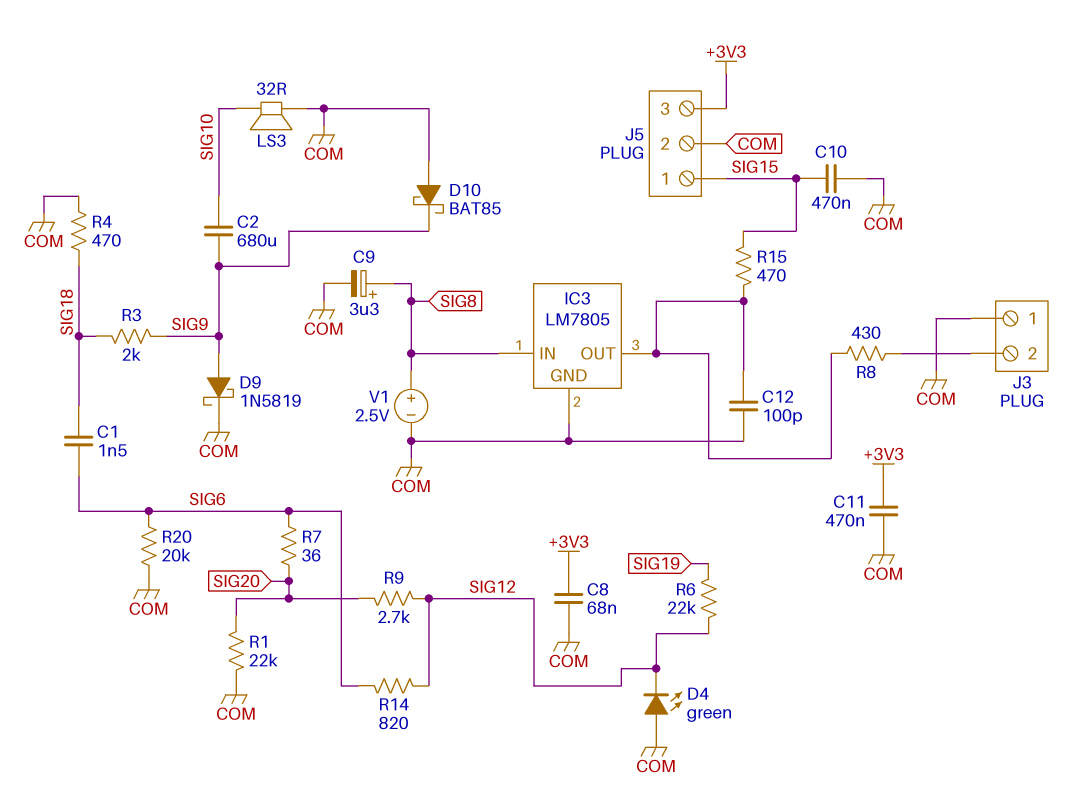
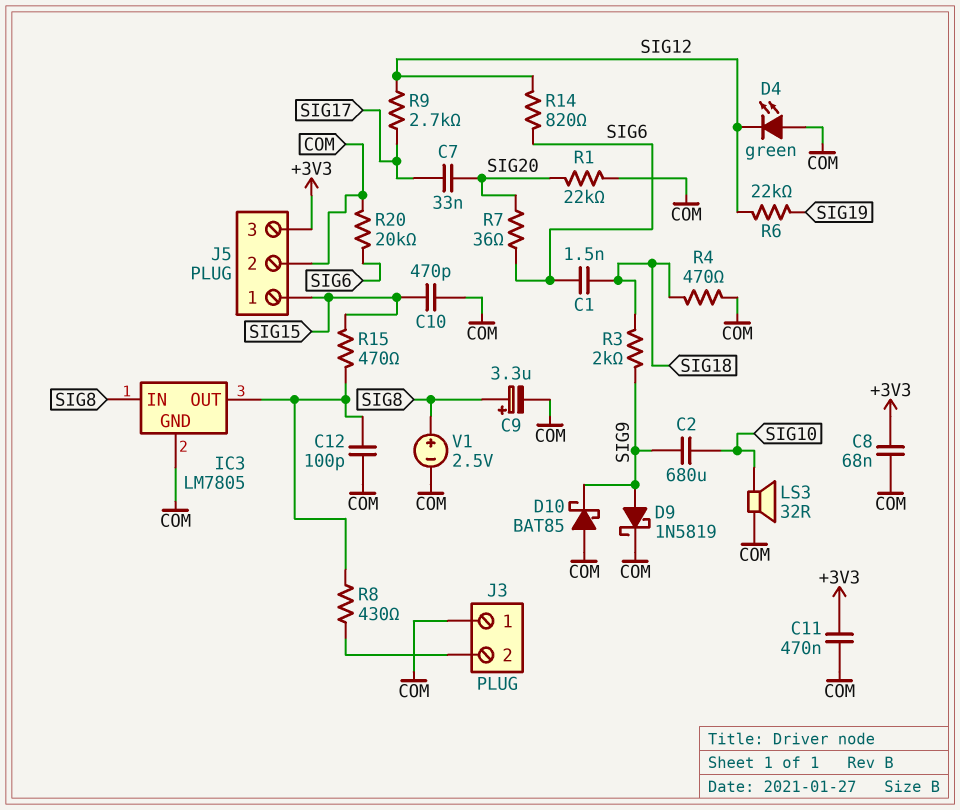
C7: none -> 33nF (SIG17, SIG20)
C10: 470nF (COM, SIG15) -> 470pF (COM, SIG15)
R9: 2.7k (SIG12, SIG20) -> 2.7k (SIG12, SIG17)

